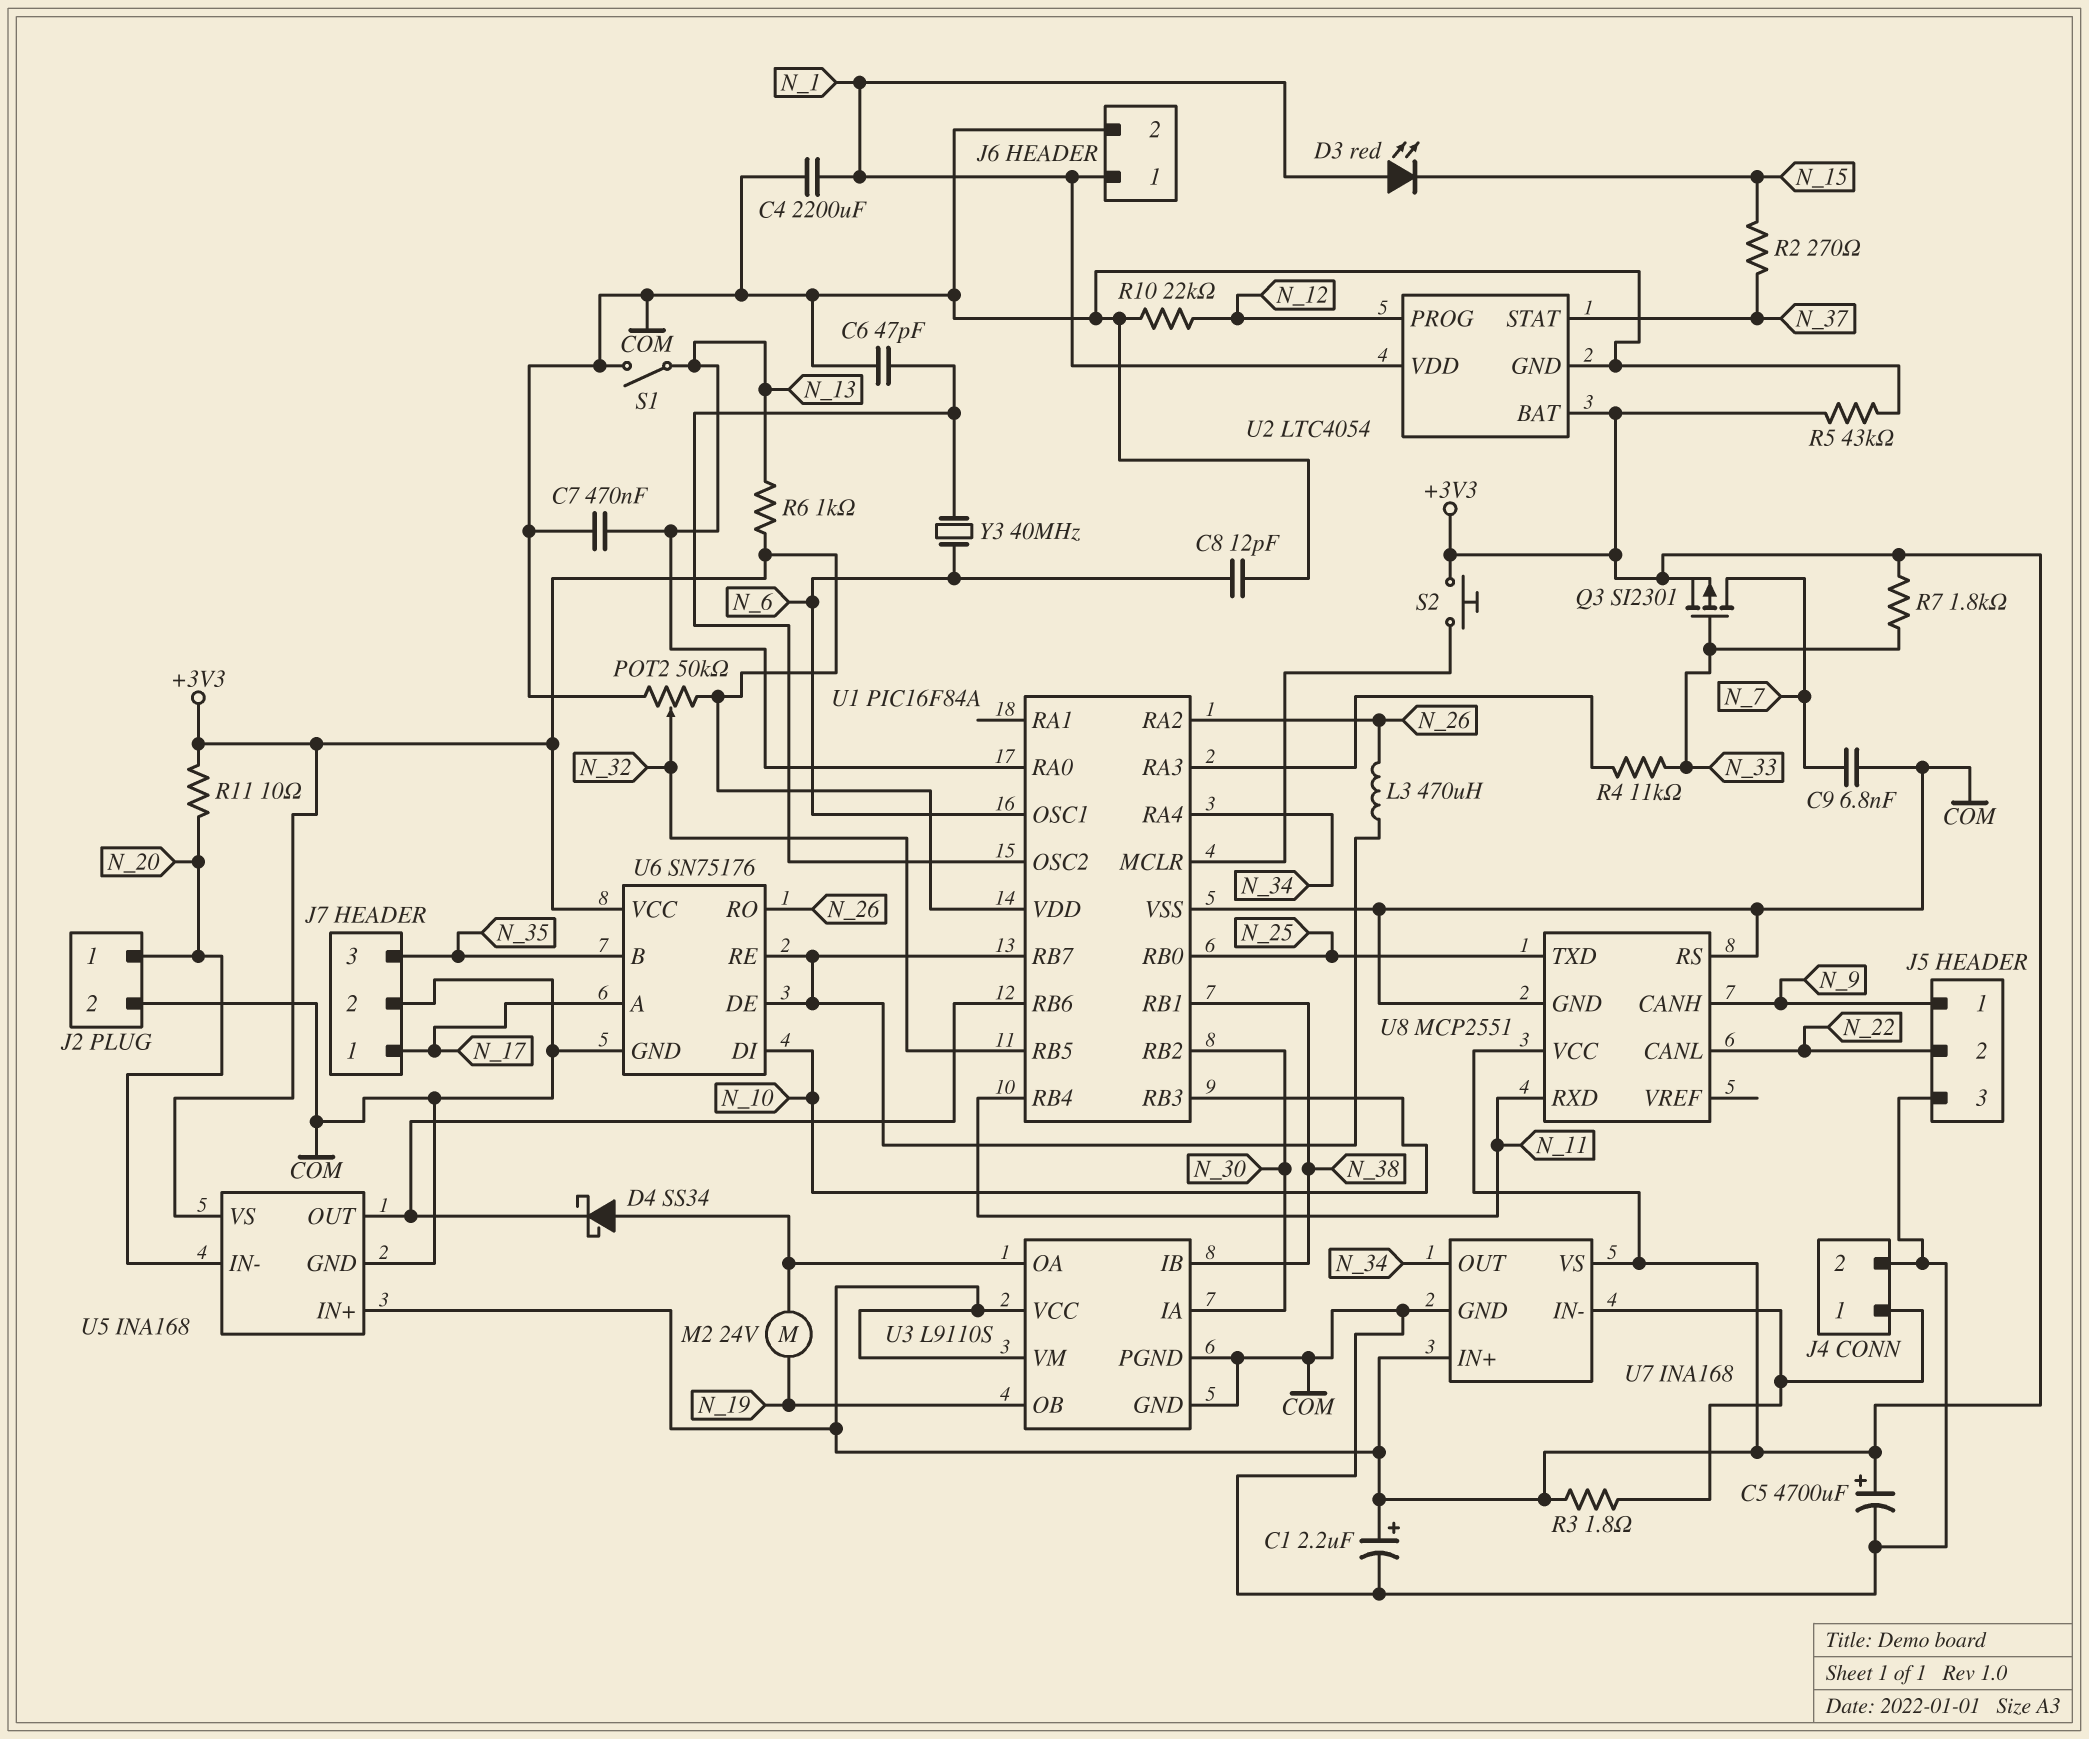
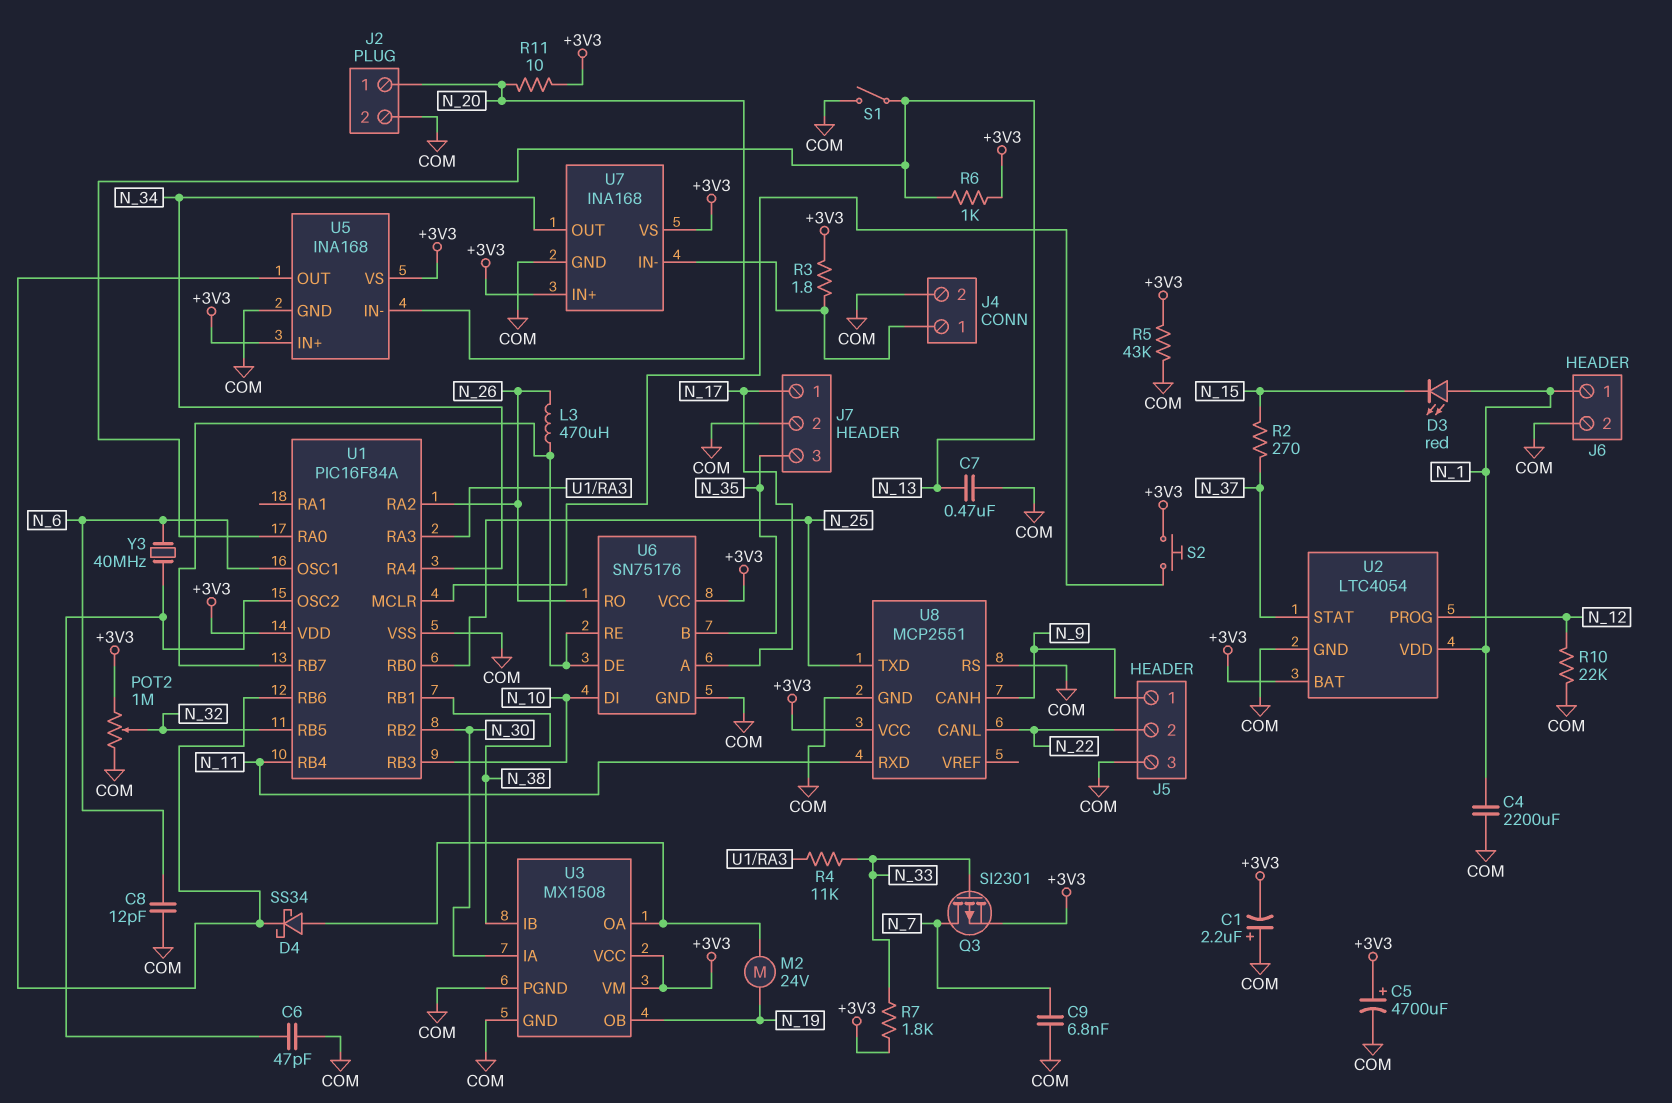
C1: 2.2uF (plus +3V3, minus COM) -> 2.2uF (plus COM, minus +3V3)
POT2: 50k (+3V3, COM, wiper N_32) -> 1M (+3V3, COM, wiper N_32)
U3: L9110S -> MX1508

